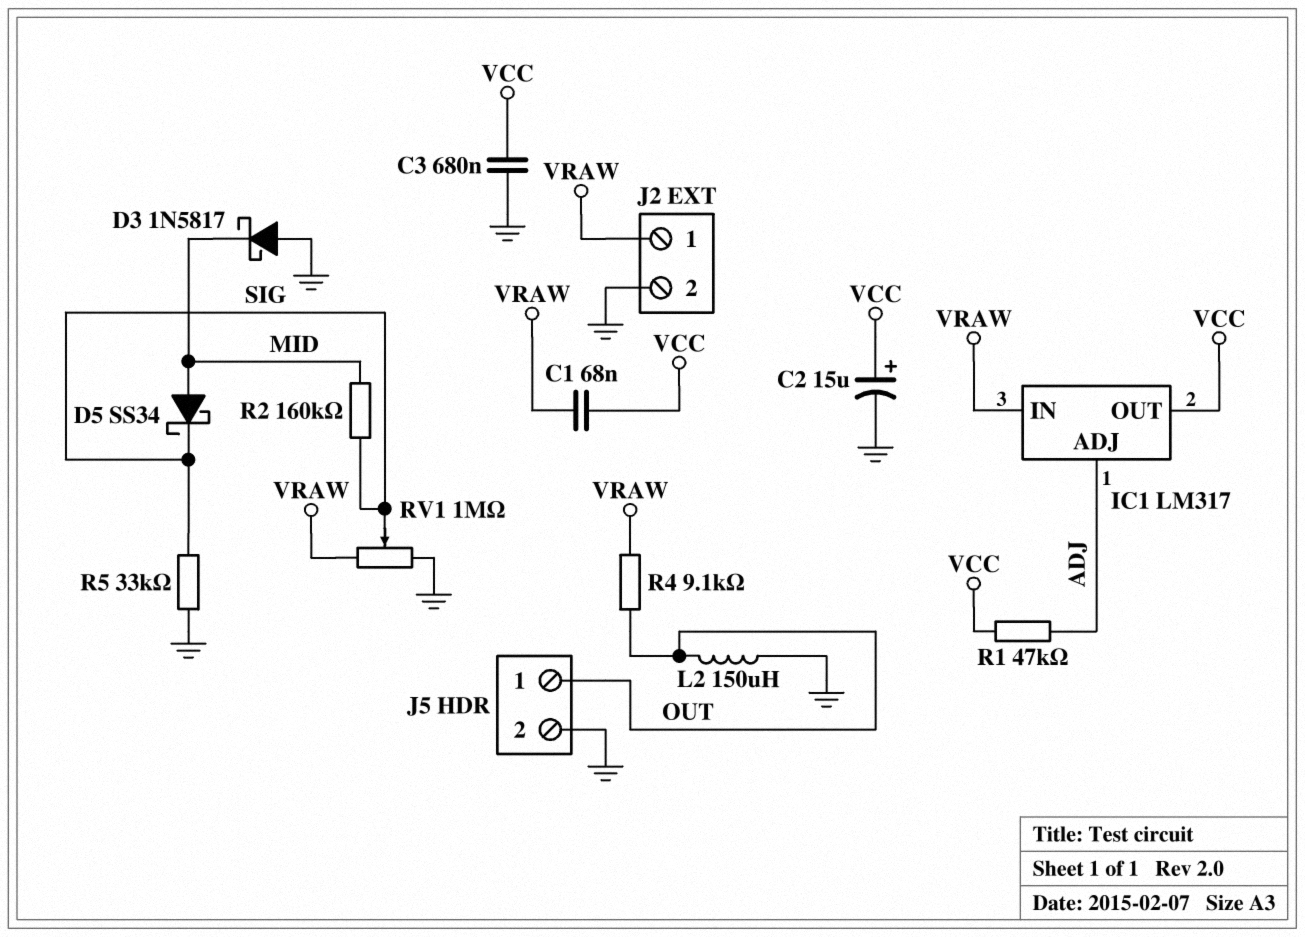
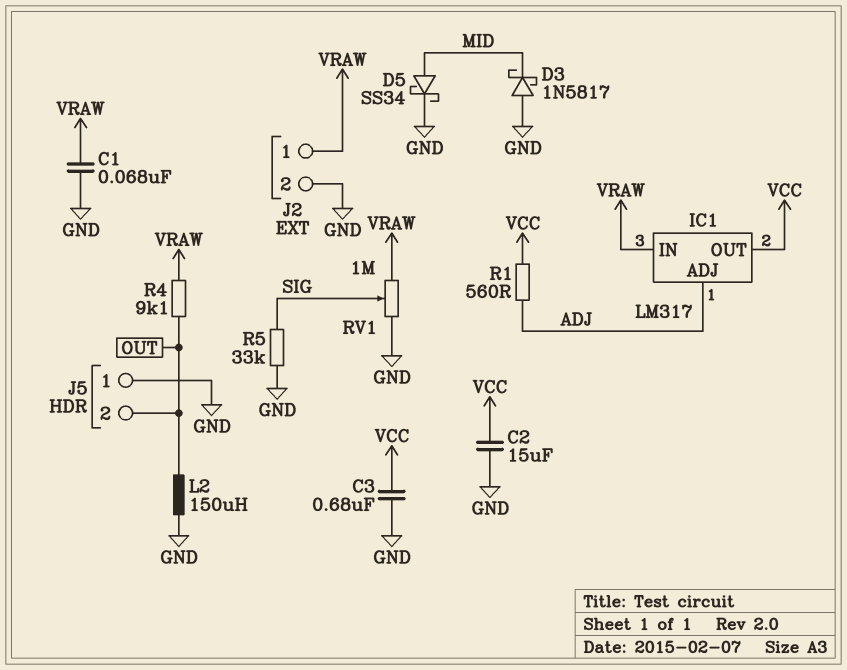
C1: 68nF (VCC, VRAW) -> 68nF (GND, VRAW)
C2: 15uF (plus VCC, minus GND) -> 15uF (GND, VCC)
D5: schottky SS34 (A MID, K SIG) -> schottky SS34 (A MID, K GND)
J5 pin 1: OUT -> GND
J5 pin 2: GND -> OUT
R1: 47k (ADJ, VCC) -> 560 (ADJ, VCC)
R2: 160k (MID, SIG) -> none

